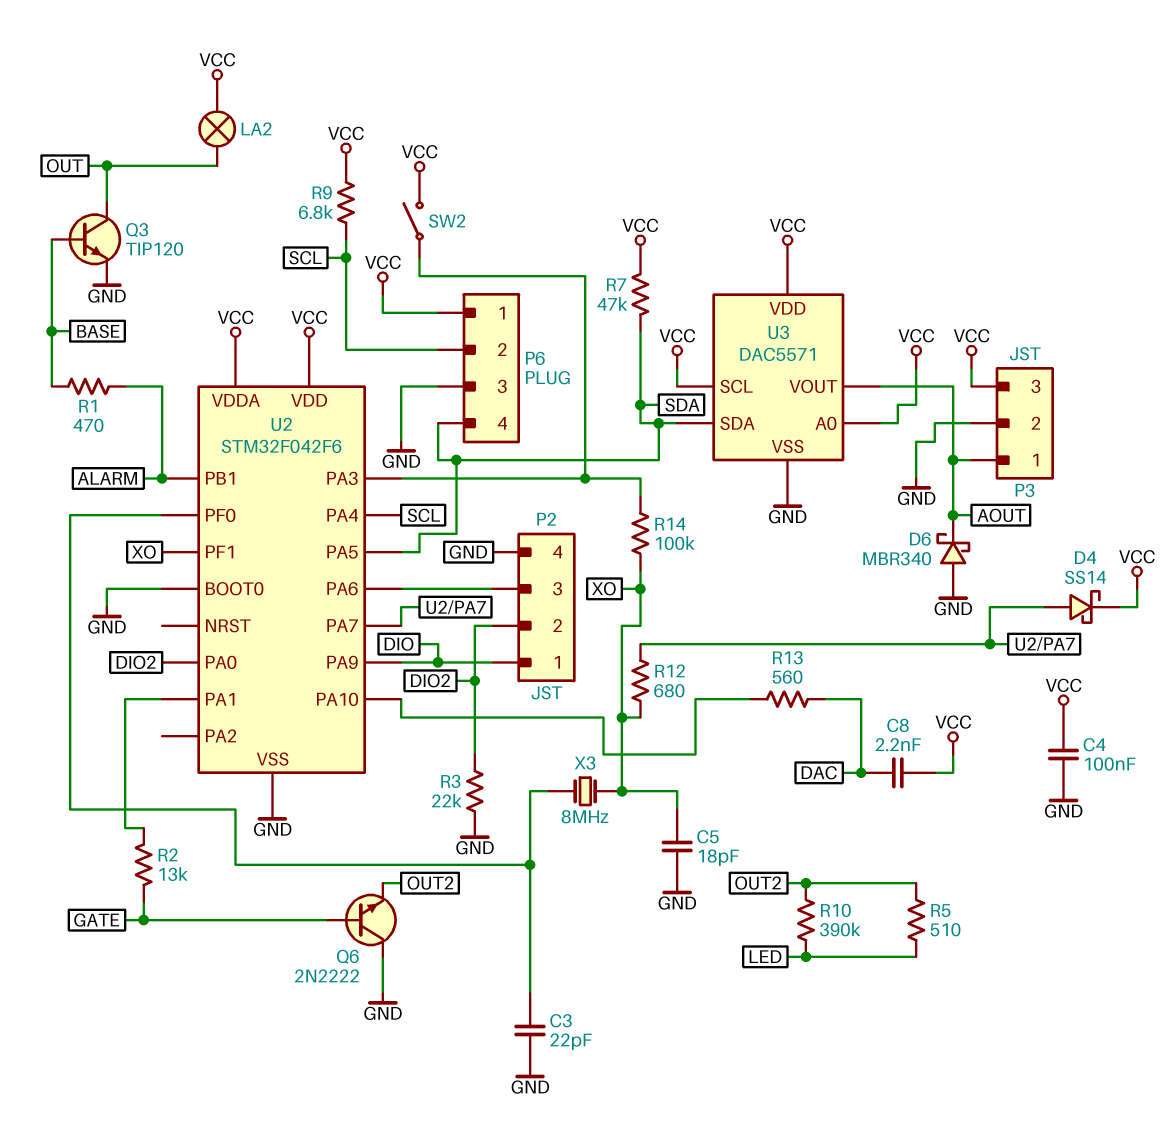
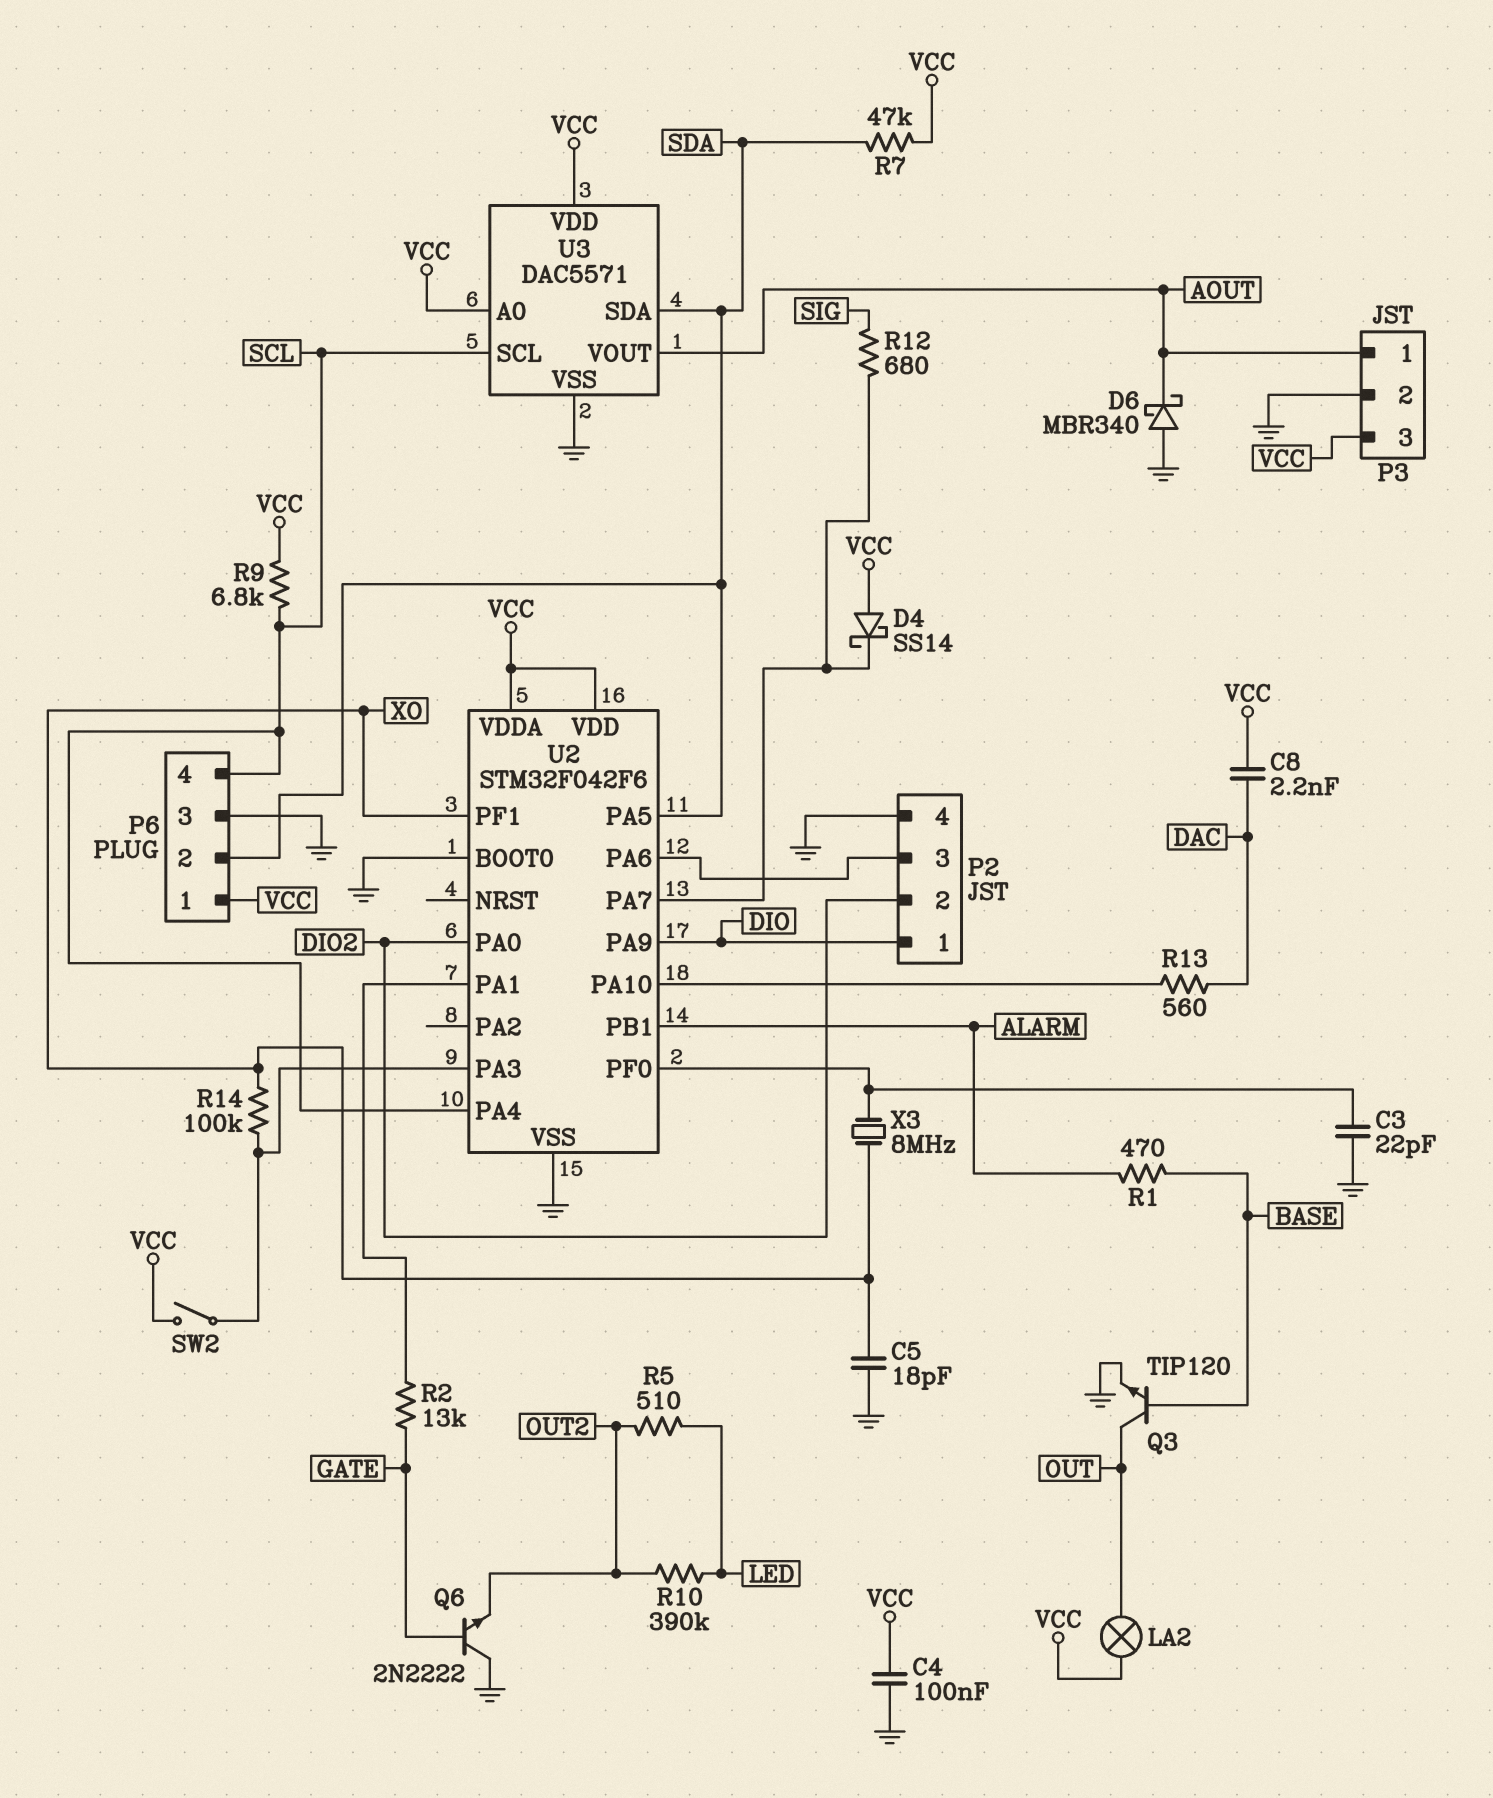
D4: schottky SS14 (A U2/PA7, K VCC) -> schottky SS14 (A VCC, K U2/PA7)
P6 pin 2: SCL -> SDA
P6 pin 4: SDA -> SCL
R3: 22k (DIO2, GND) -> none
R12: 680 (U2/PA7, XO) -> 680 (SIG, U2/PA7)
U3 pin SCL: VCC -> SCL

